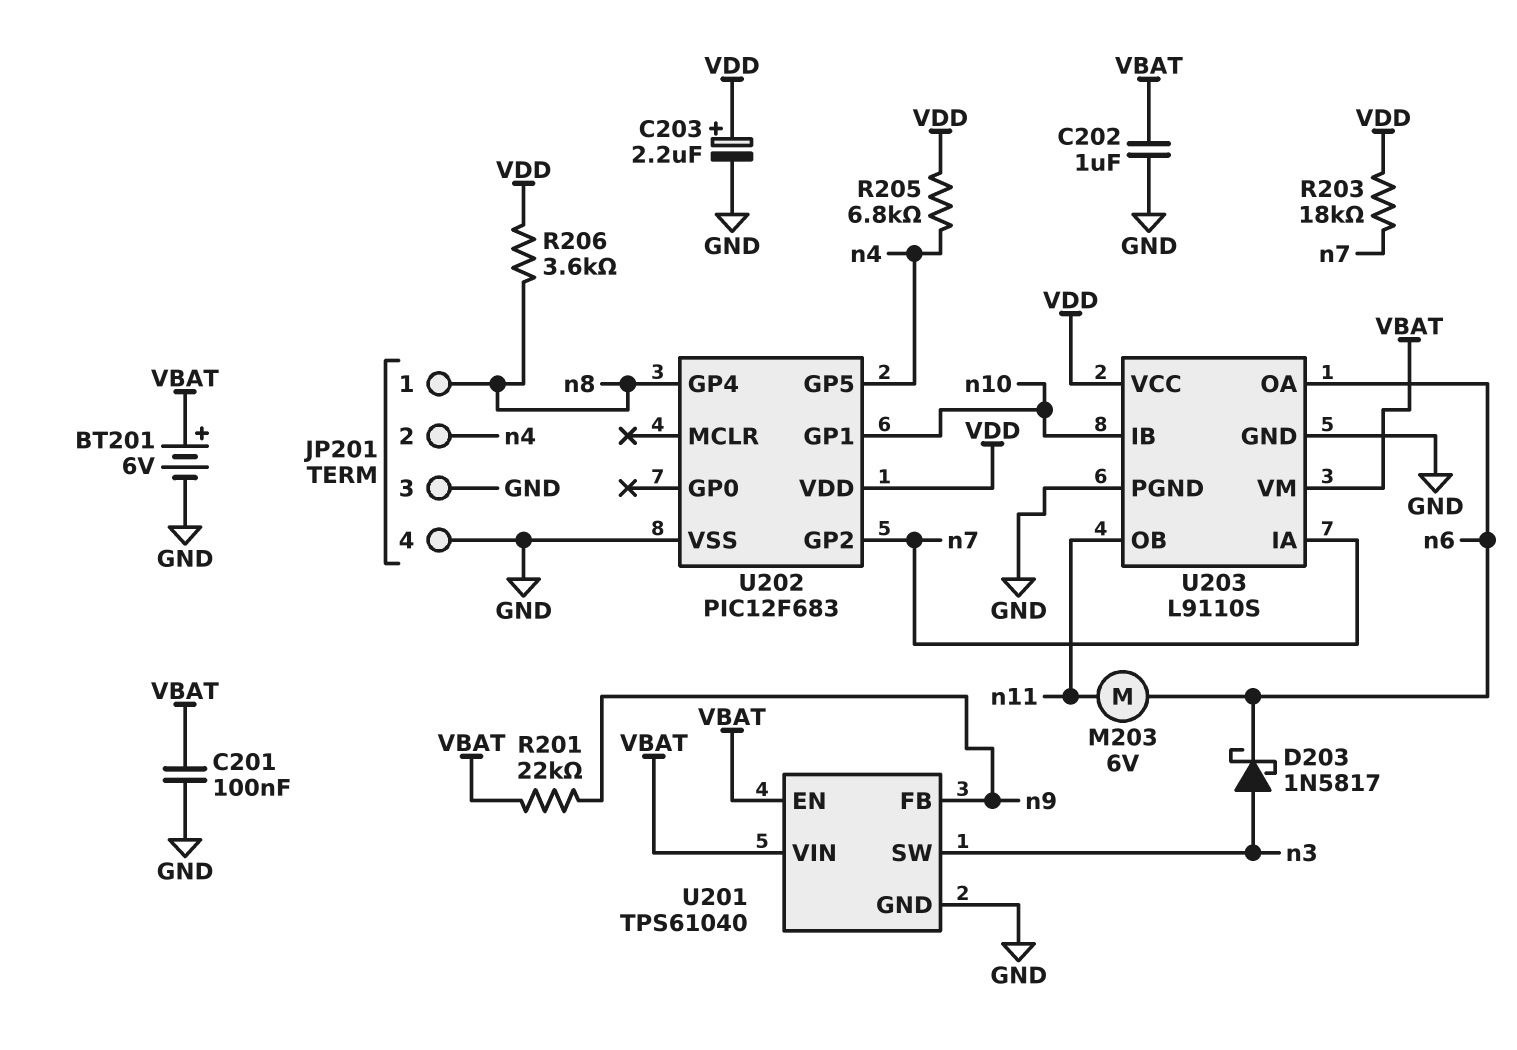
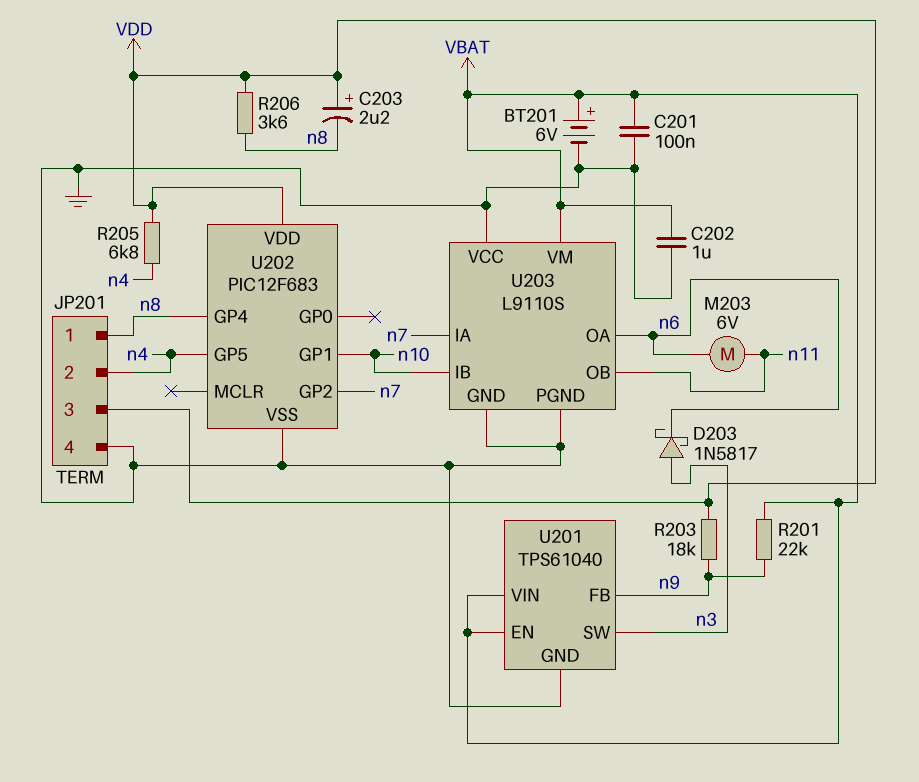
C203: 2.2uF (plus VDD, minus GND) -> 2.2uF (plus VDD, minus n8)
JP201 pin 3: GND -> VDD
R203: 18k (VDD, n7) -> 18k (VDD, n9)
U203 pin VCC: VDD -> GND

